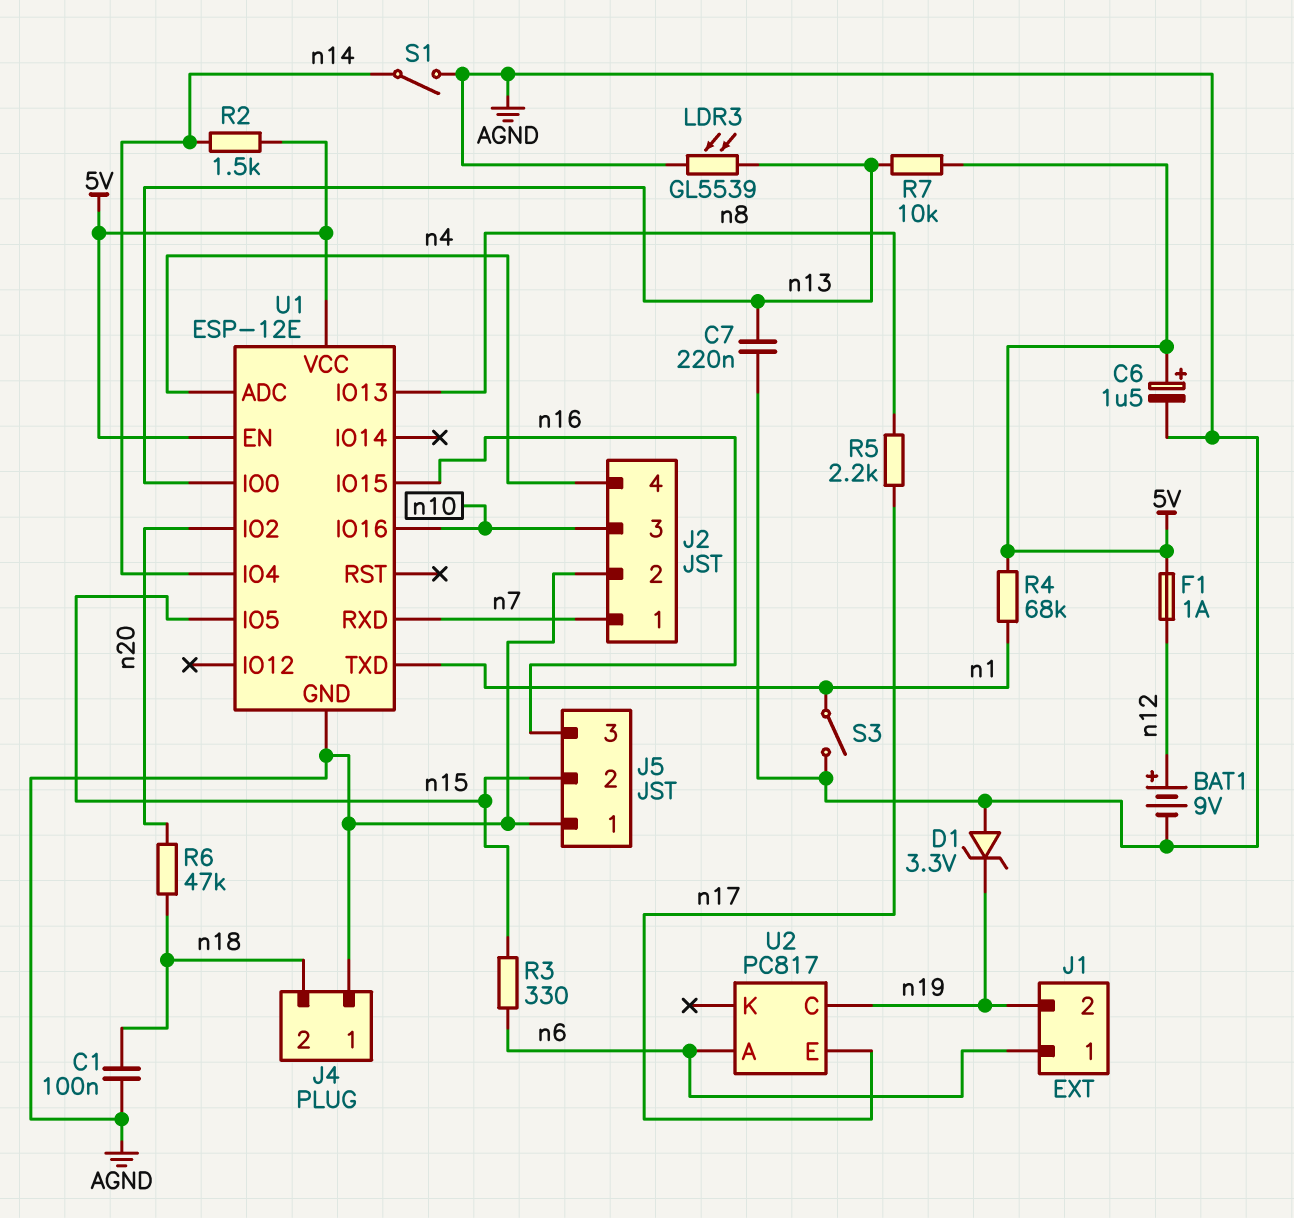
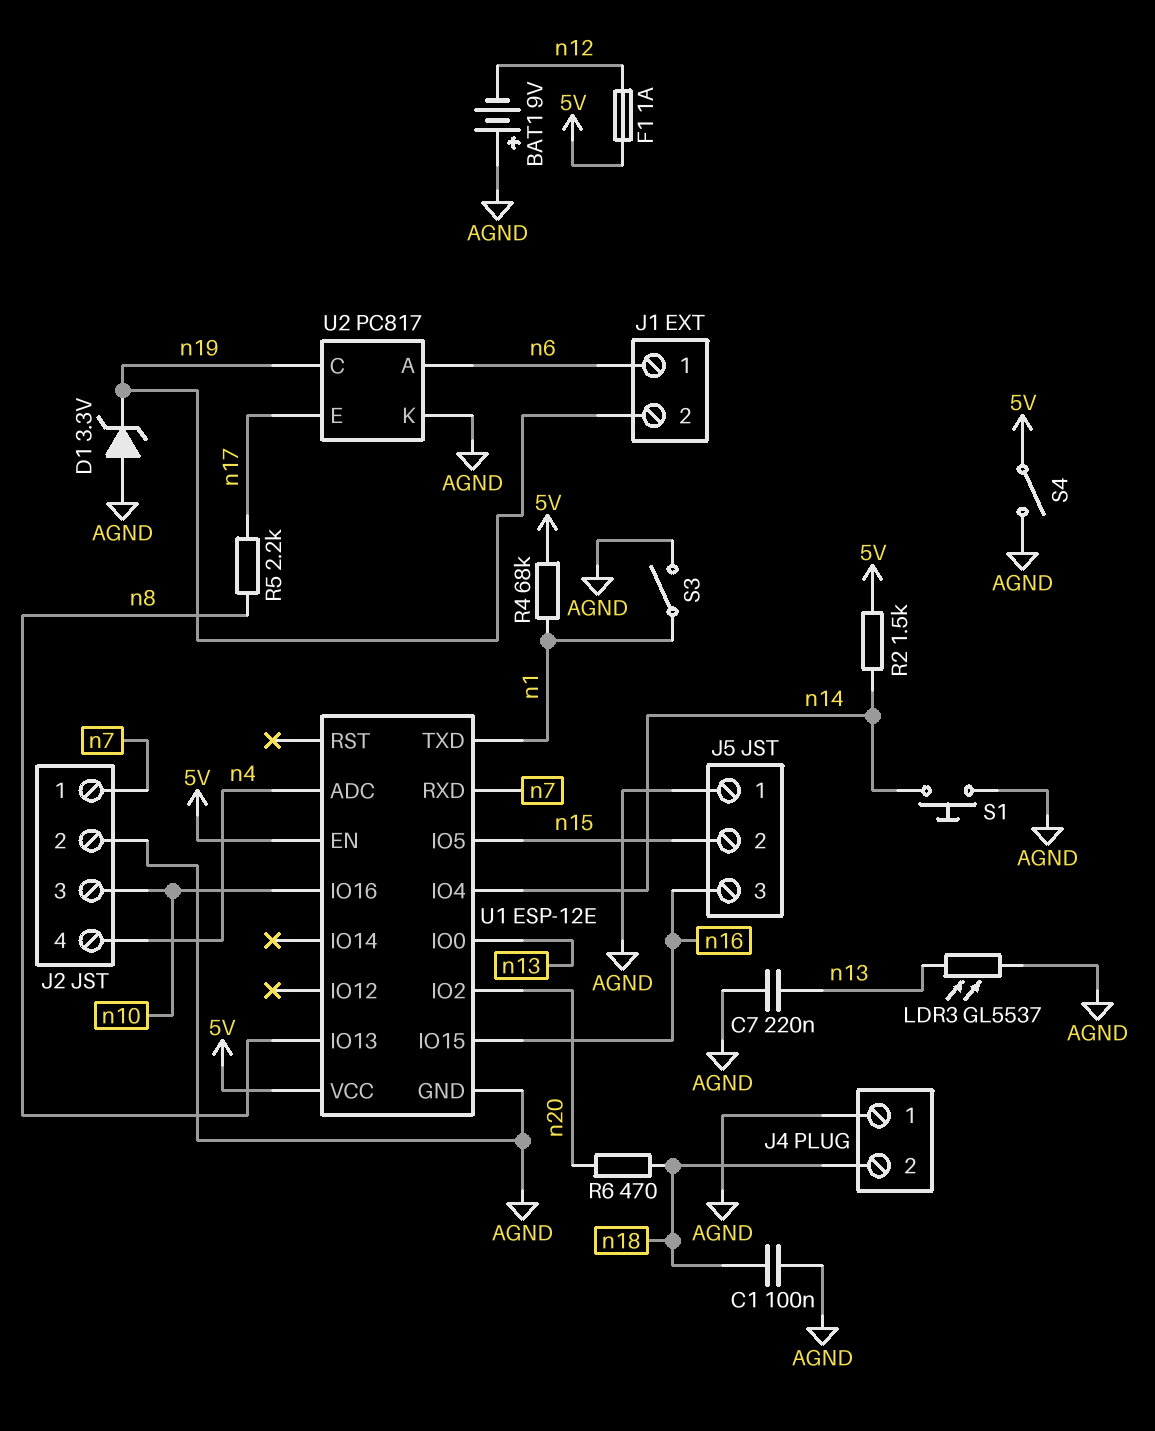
BAT1: 9V (plus n12, minus AGND) -> 9V (plus AGND, minus n12)
C6: 1.5uF (plus 5V, minus AGND) -> none
LDR3: GL5539 (AGND, n13) -> GL5537 (AGND, n13)
R3: 330 (n6, n15) -> none
R6: 47k (n18, n20) -> 470 (n18, n20)
R7: 10k (5V, n13) -> none
S1: switch (AGND, n14) -> button (AGND, n14)
S4: none -> switch (5V, AGND)
U2 pin K: none -> AGND

